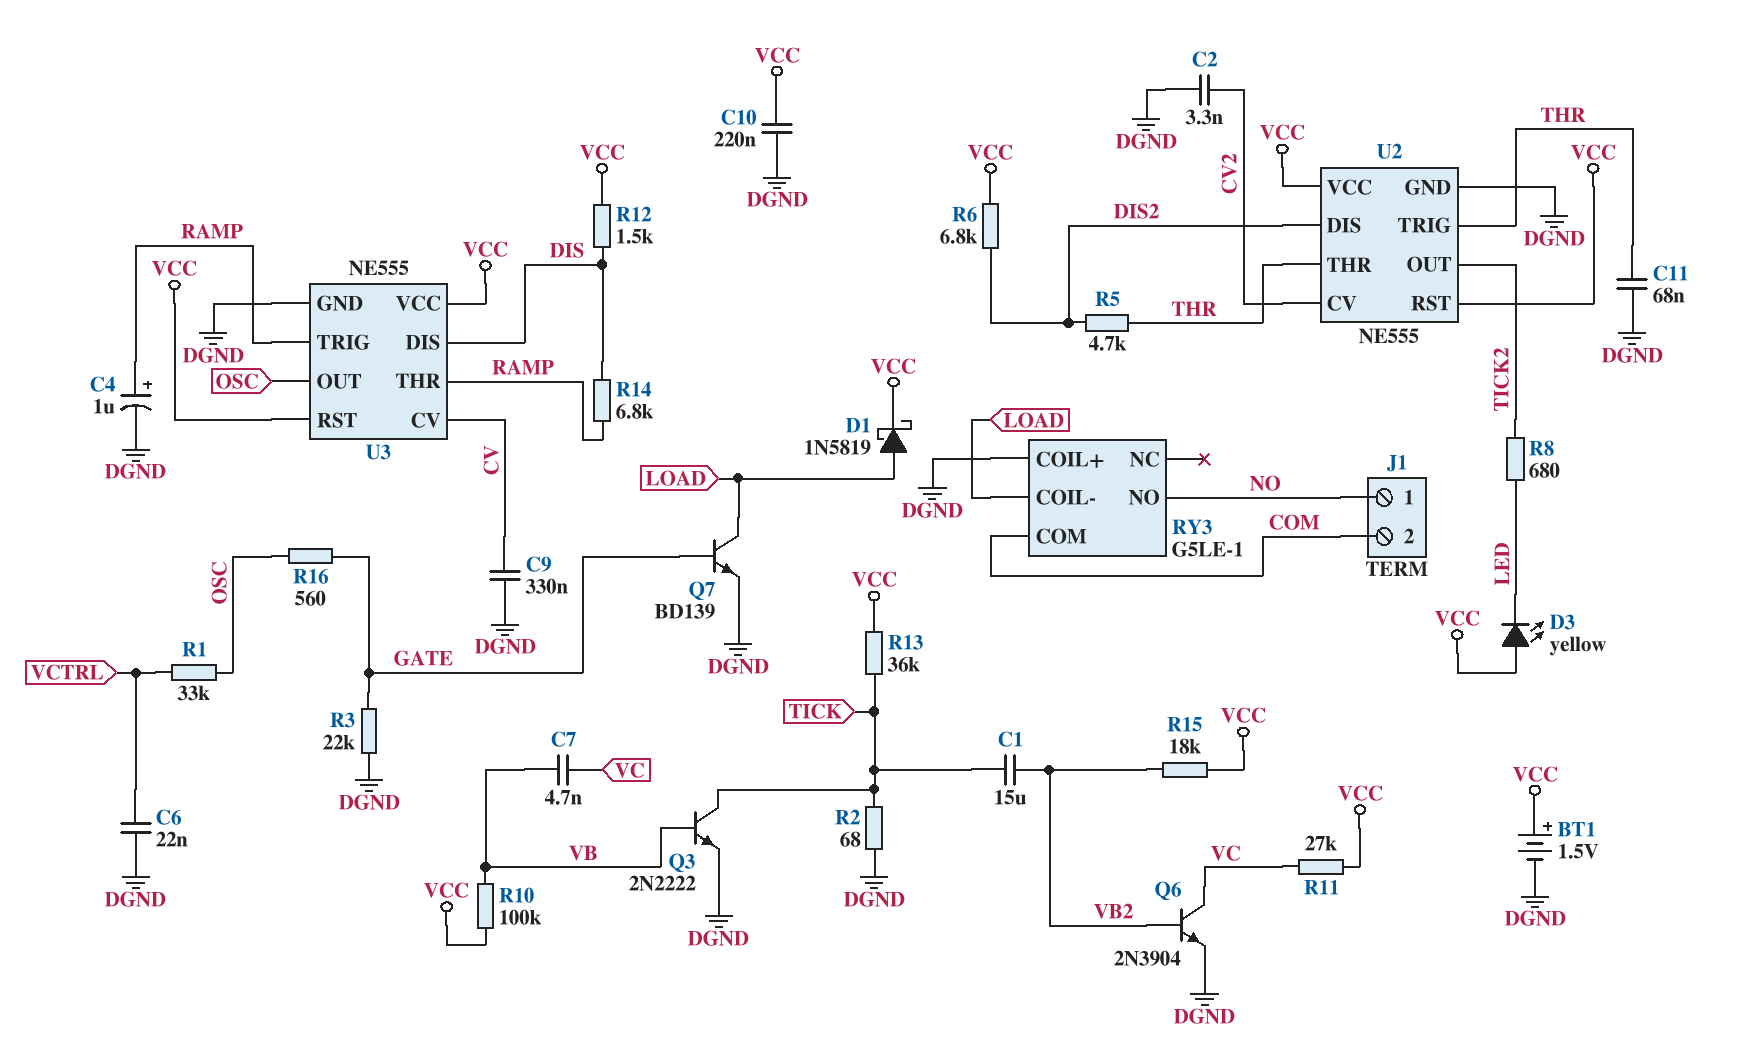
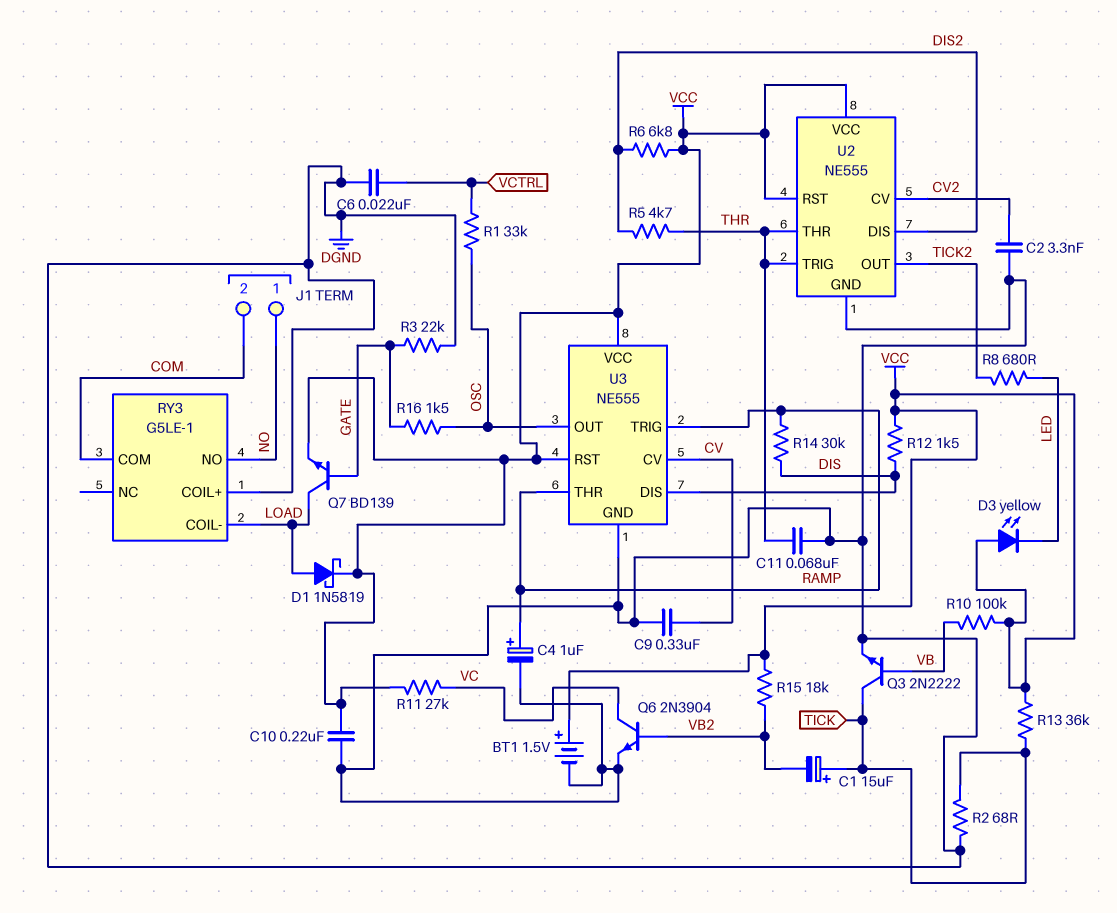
C1: 15uF (TICK, VB2) -> 15uF (plus TICK, minus VB2)
C7: 4.7nF (VB, VC) -> none
Q7: NPN BD139 (B GATE, C LOAD, E DGND) -> NPN BD139 (B GATE, C LOAD, E VCC)
R14: 6.8k (DIS, RAMP) -> 30k (DIS, RAMP)
R16: 560 (GATE, OSC) -> 1.5k (GATE, OSC)

